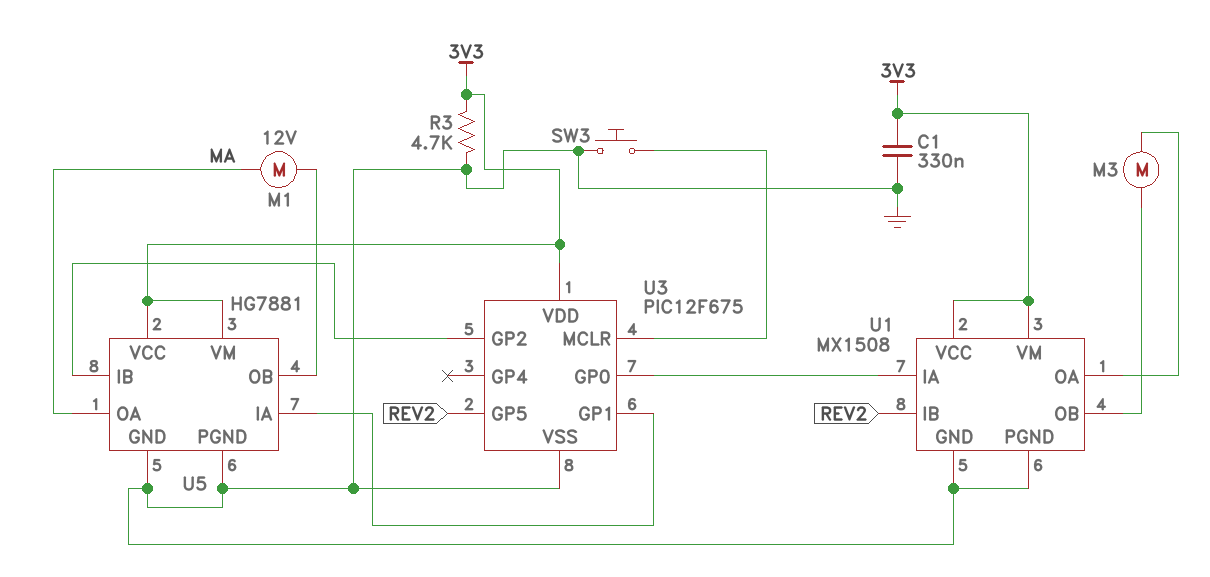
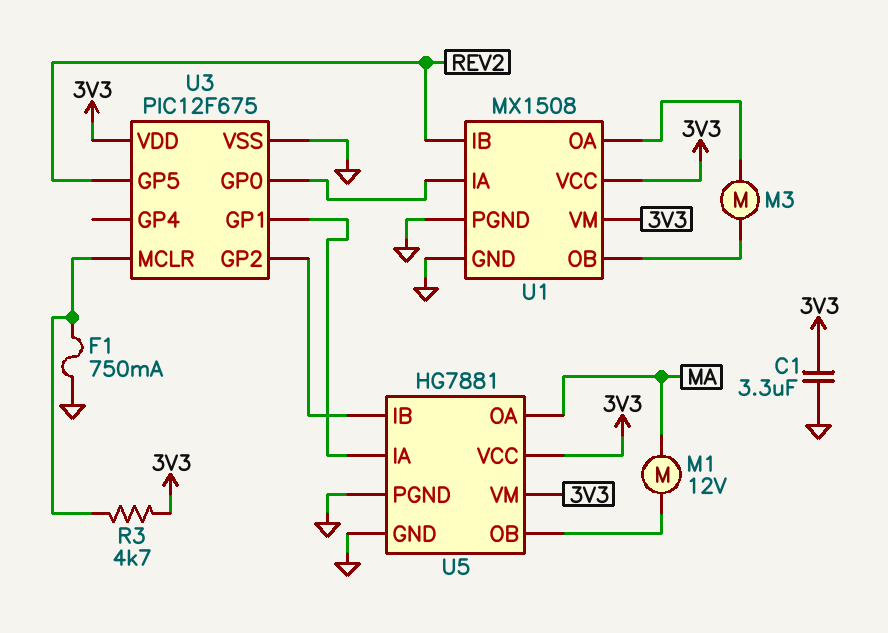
C1: 330nF (3V3, GND) -> 3.3uF (3V3, GND)
F1: none -> 750mA (GND, U3/MCLR)
R3: 4.7k (3V3, GND) -> 4.7k (3V3, U3/MCLR)
SW3: button (GND, U3/MCLR) -> none

